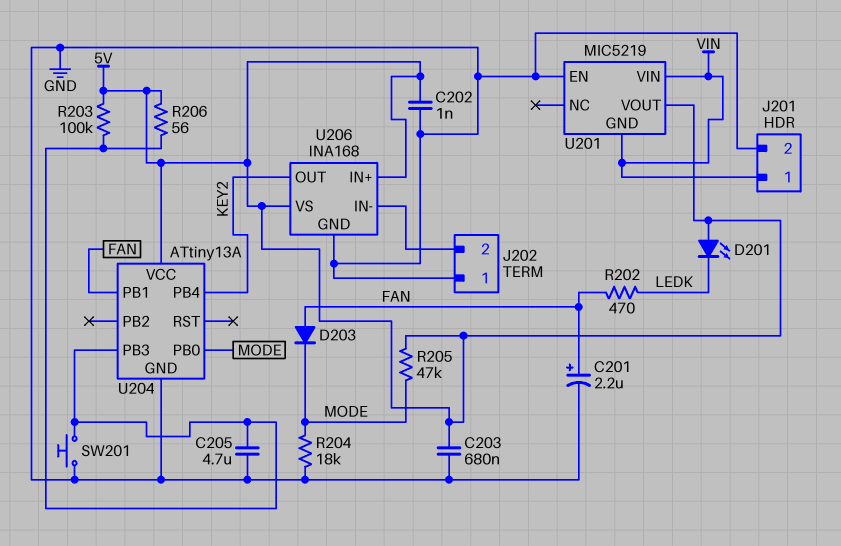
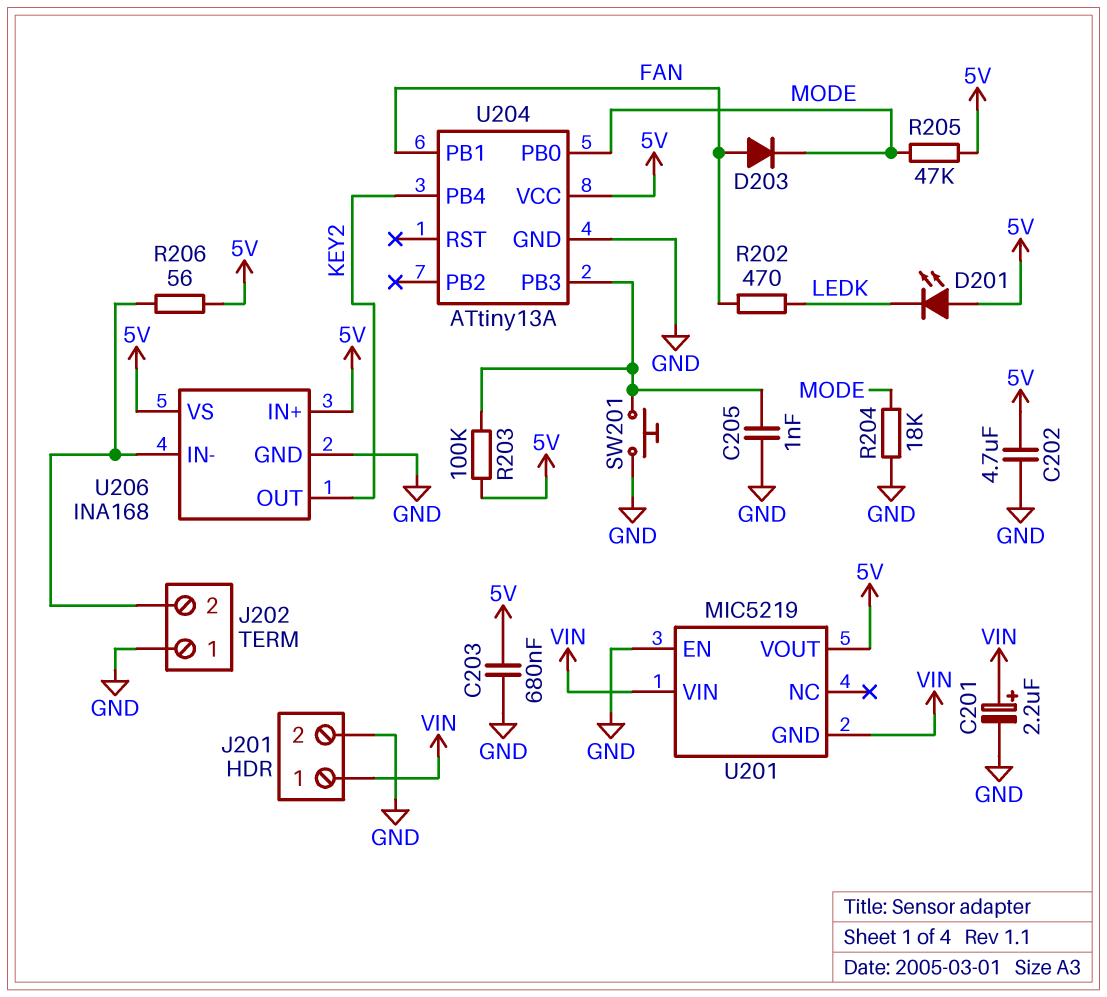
C201: 2.2uF (plus FAN, minus GND) -> 2.2uF (plus VIN, minus GND)
C202: 1nF (5V, GND) -> 4.7uF (5V, GND)
C205: 4.7uF (GND, U204/PB3) -> 1nF (GND, U204/PB3)
R206: 56 (5V, U204/PB3) -> 56 (5V, J202/2)

